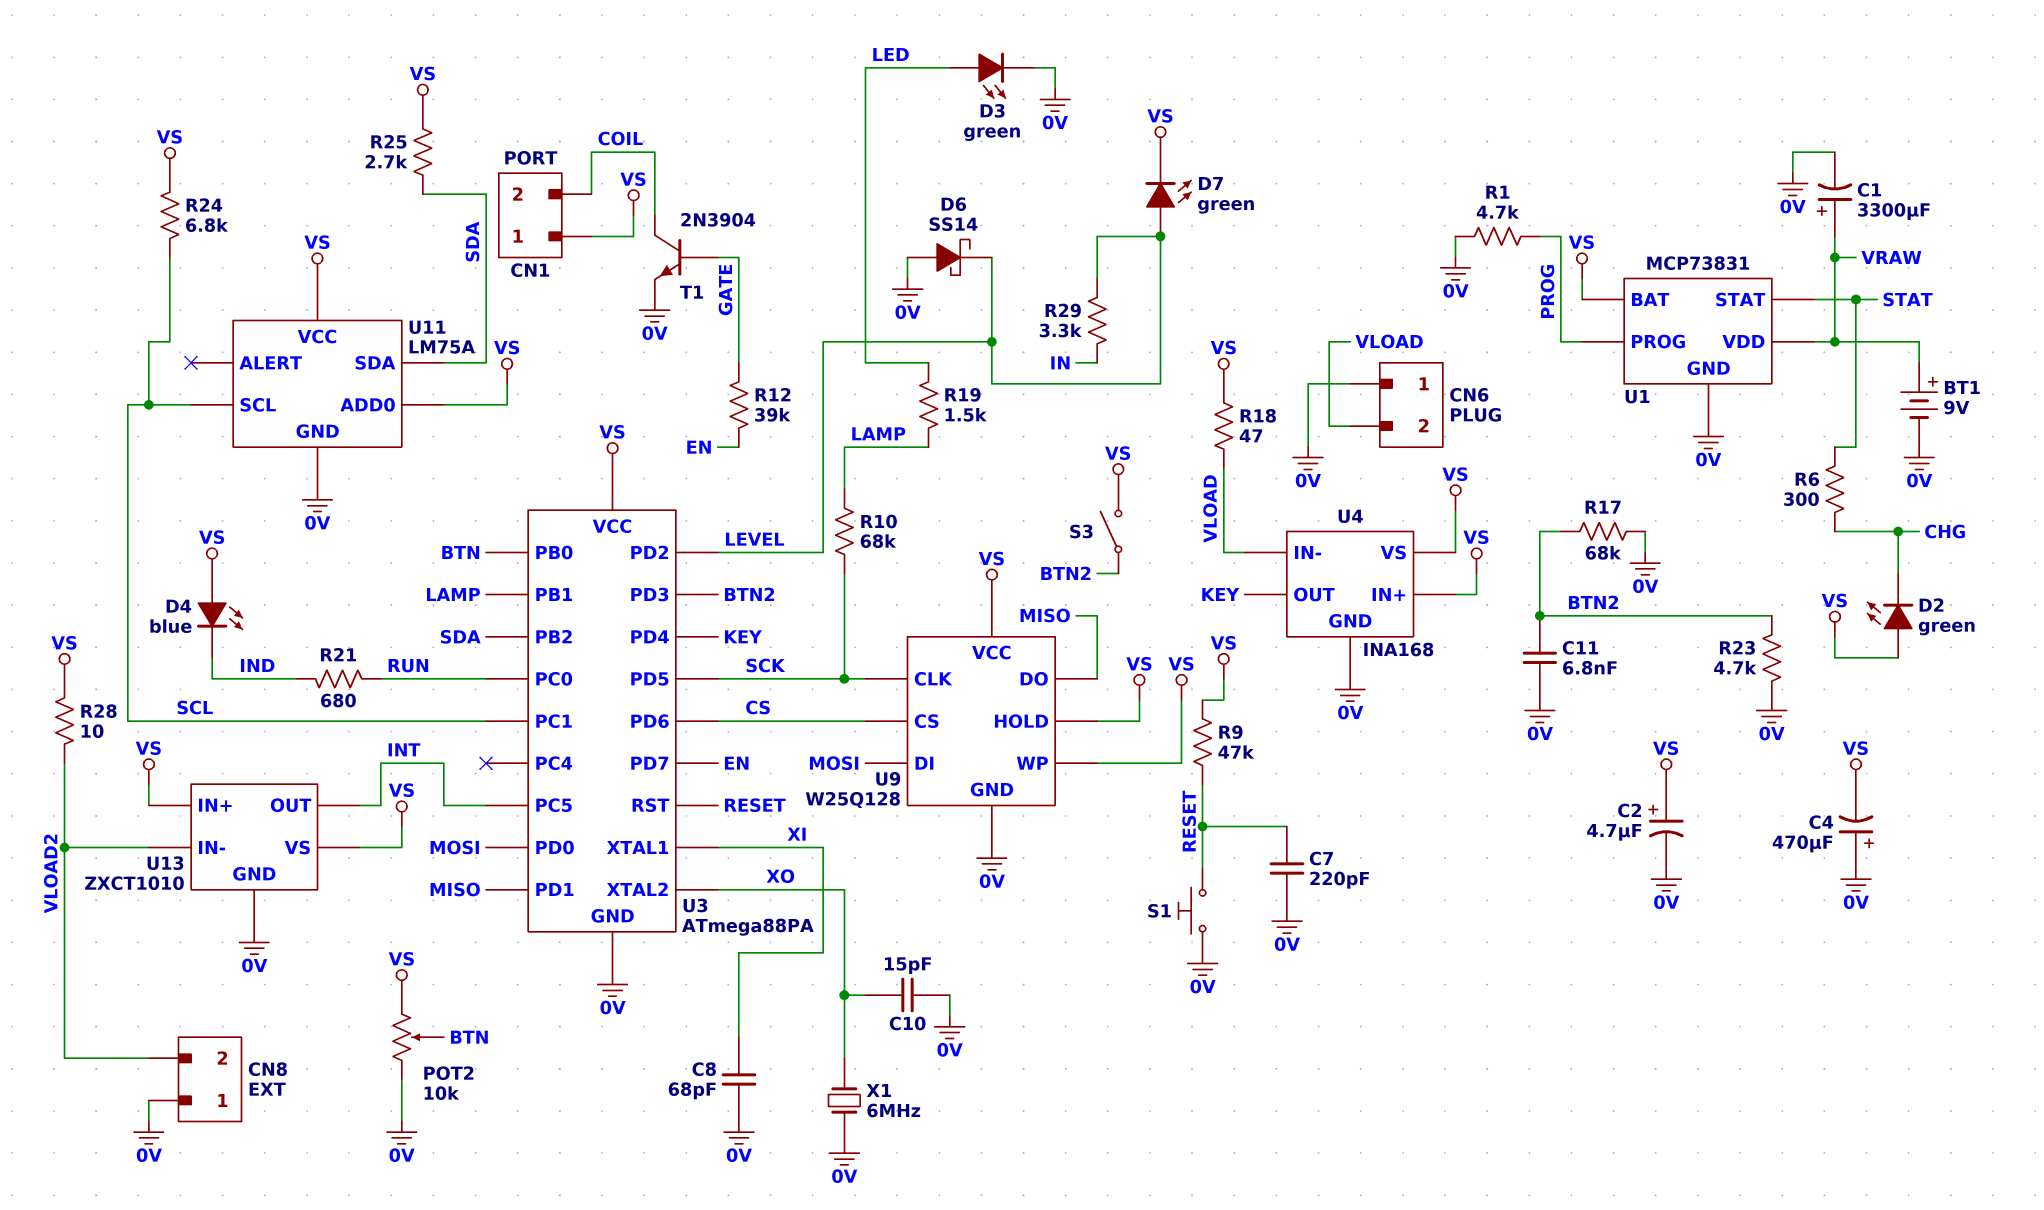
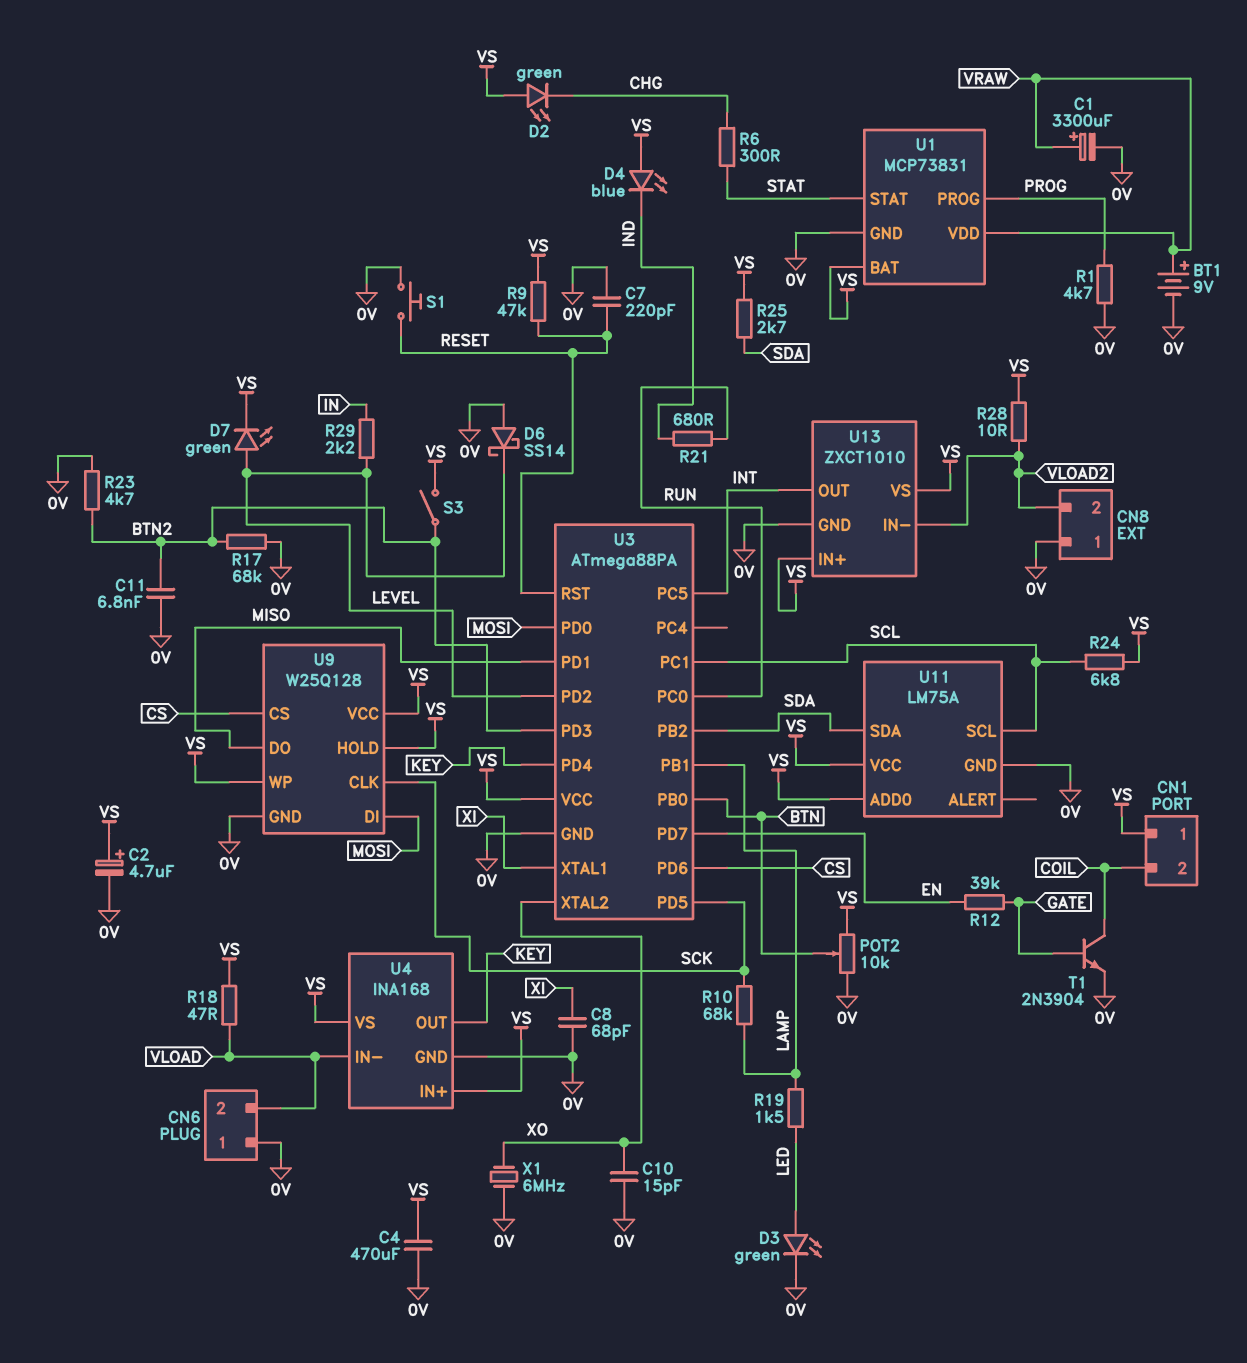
C4: 470uF (plus 0V, minus VS) -> 470uF (0V, VS)
R29: 3.3k (IN, LEVEL) -> 2.2k (IN, LEVEL)

